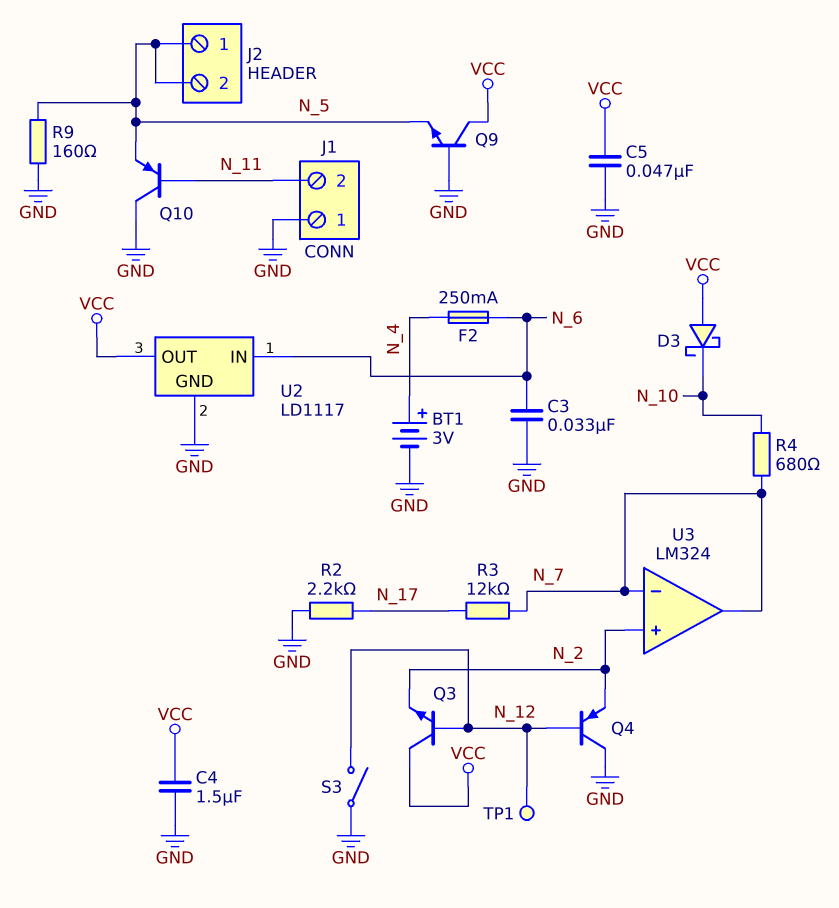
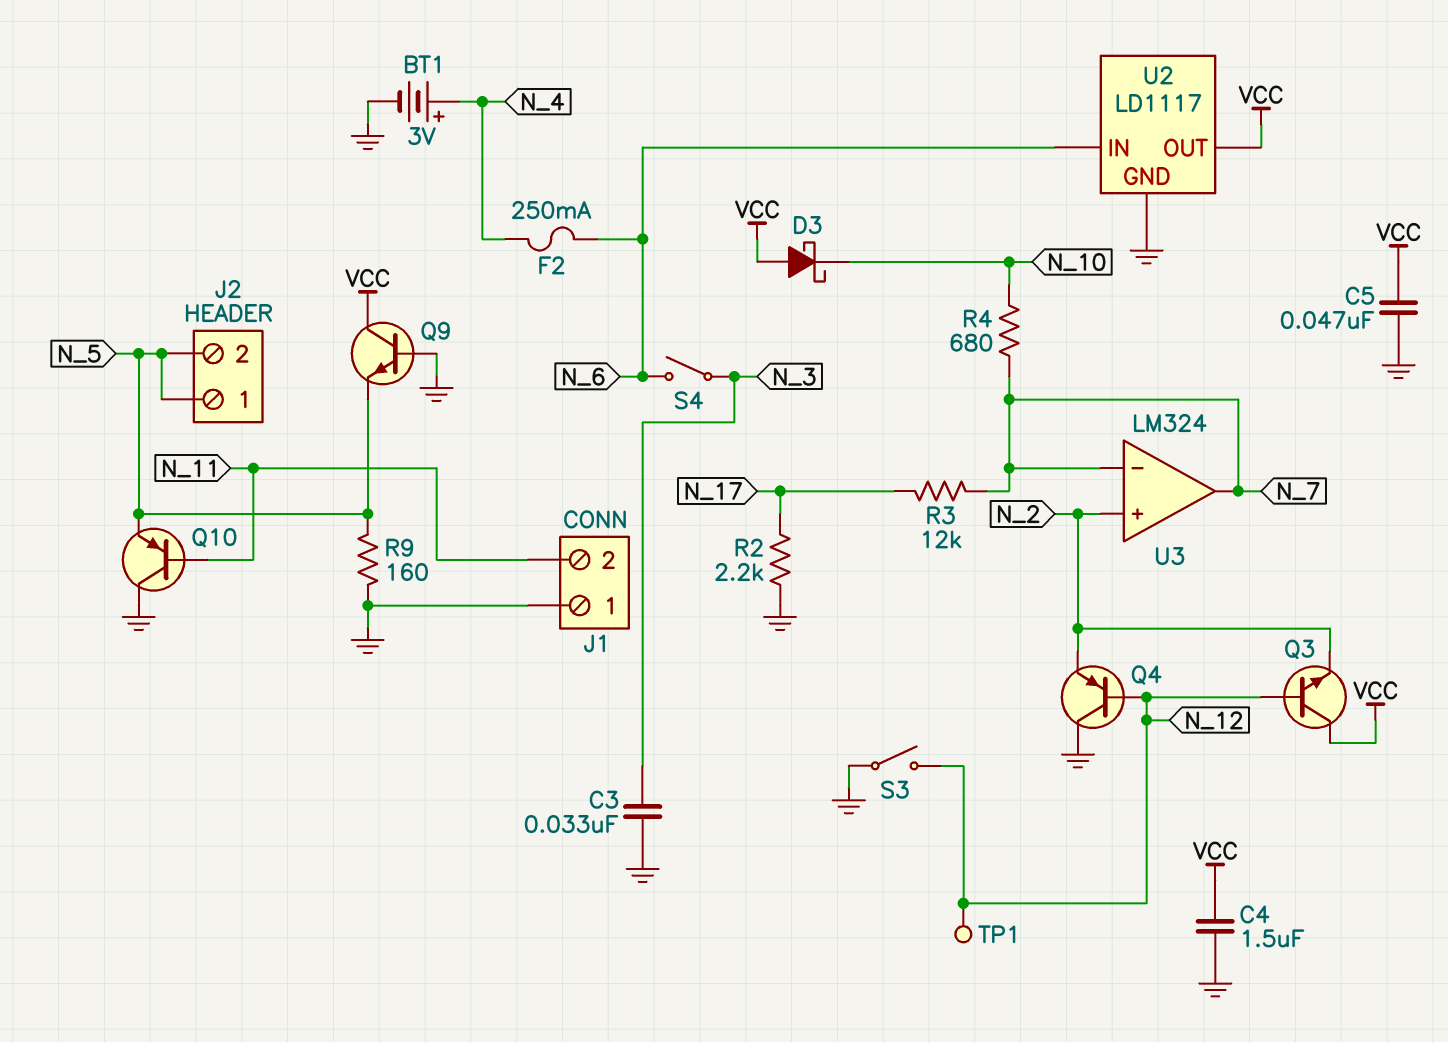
C3: 33nF (GND, N_6) -> 33nF (GND, N_3)
S4: none -> switch (N_3, N_6)

